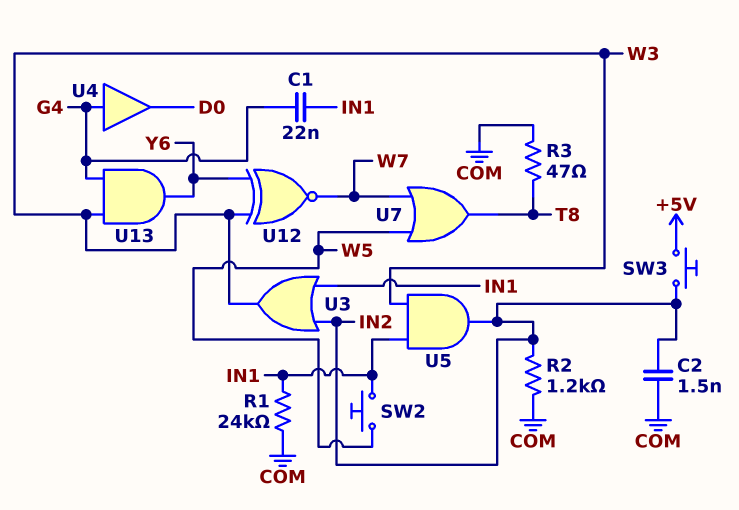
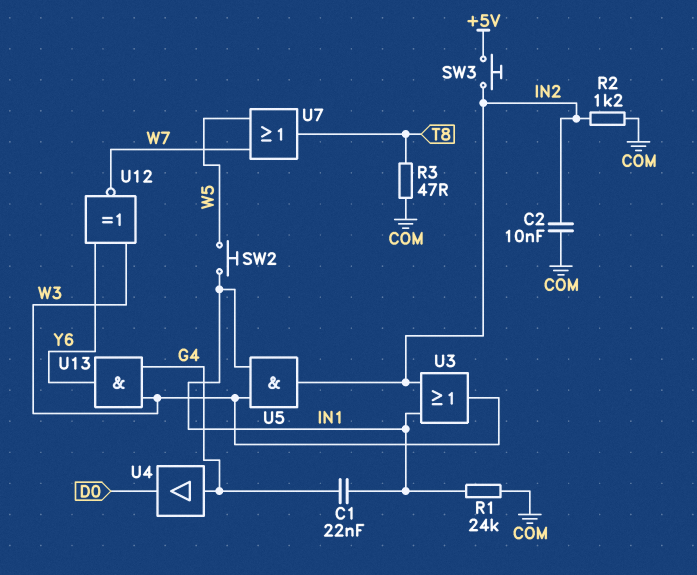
C2: 1.5nF (COM, IN2) -> 10nF (COM, IN2)

